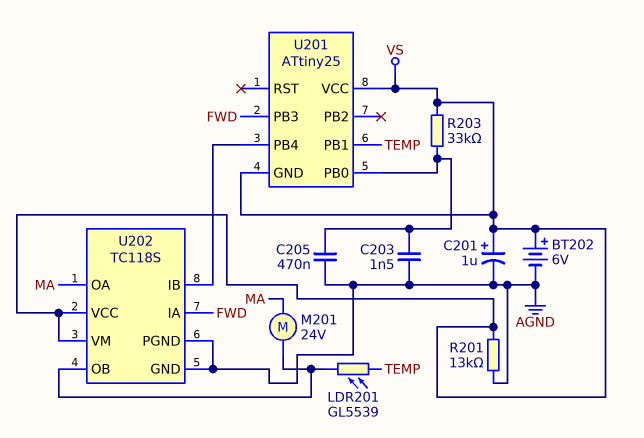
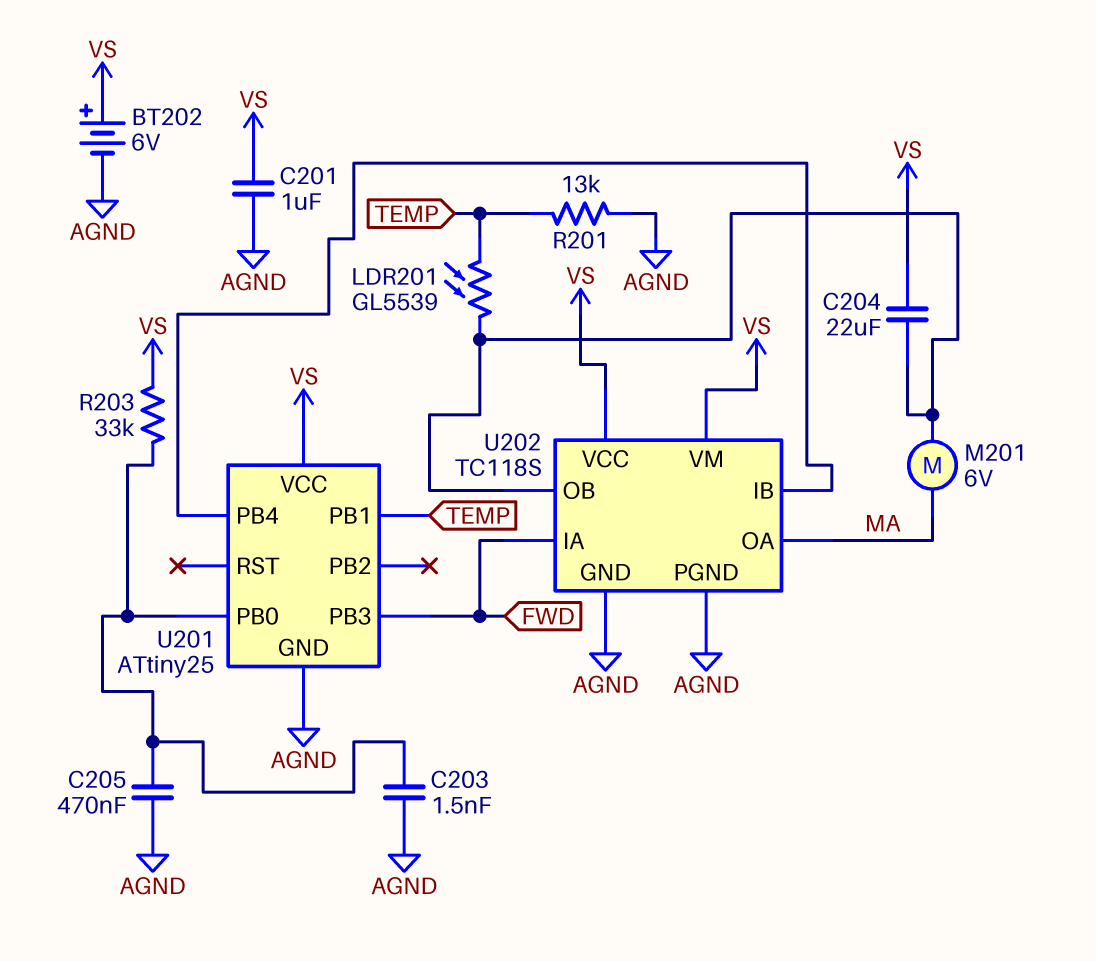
C201: 1uF (plus VS, minus AGND) -> 1uF (AGND, VS)
C204: none -> 22uF (U202/OB, VS)
M201: motor 24V (MA, U202/OB) -> motor 6V (MA, U202/OB)
R201: 13k (AGND, VS) -> 13k (AGND, TEMP)
U201 pin GND: VS -> AGND

